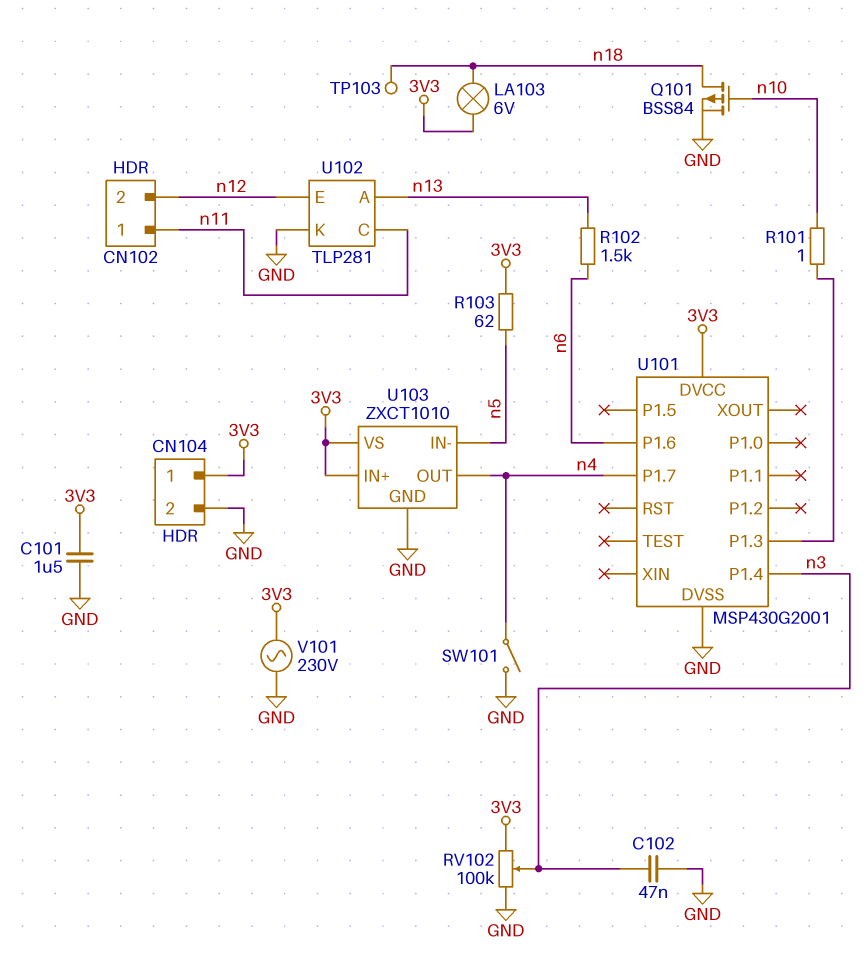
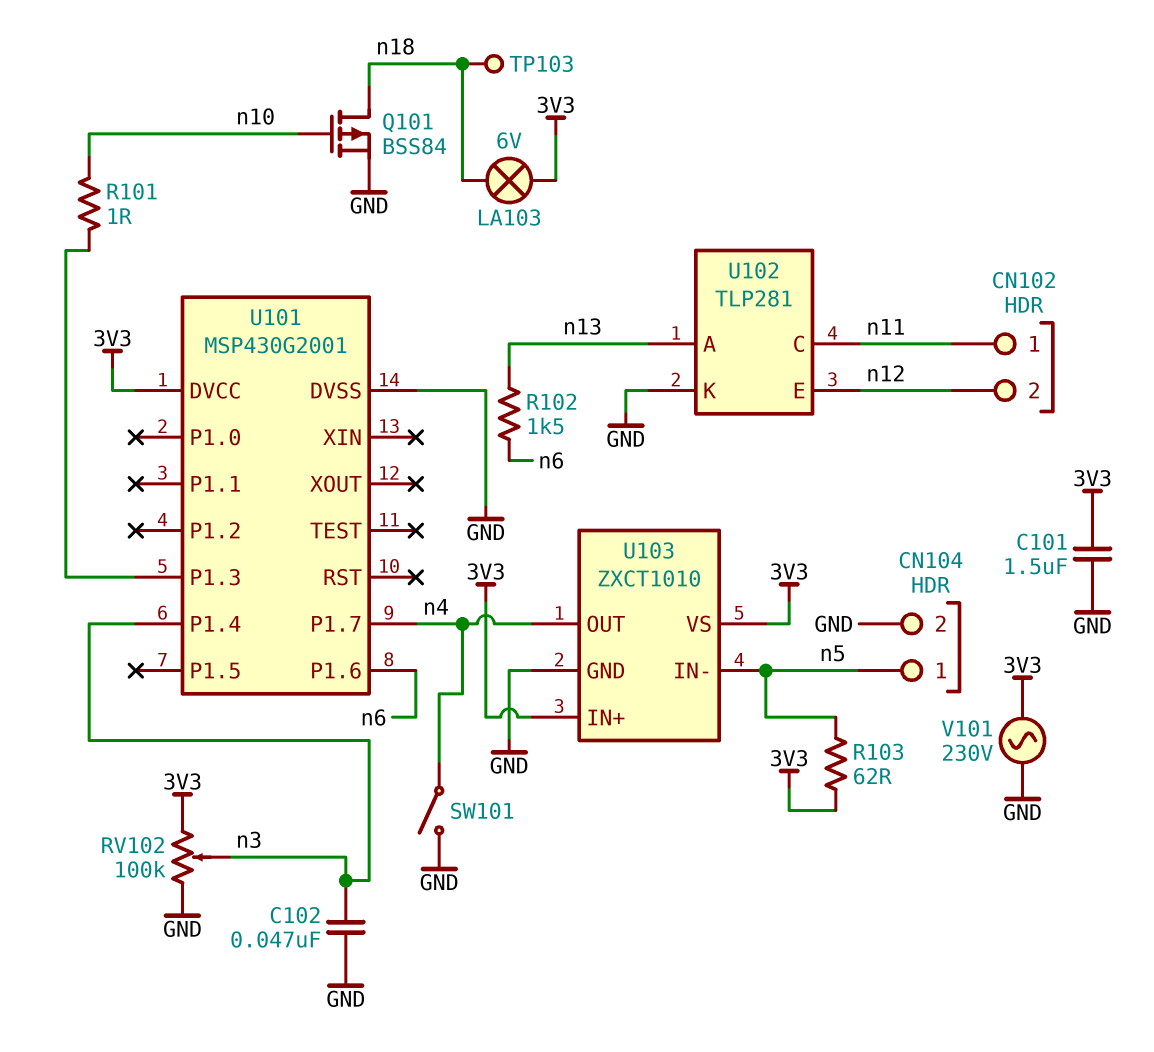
CN104 pin 1: 3V3 -> n5

